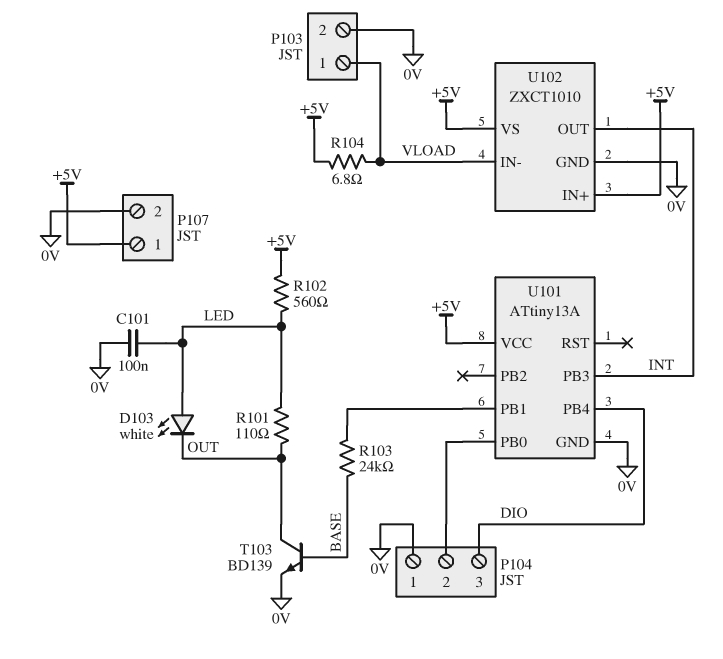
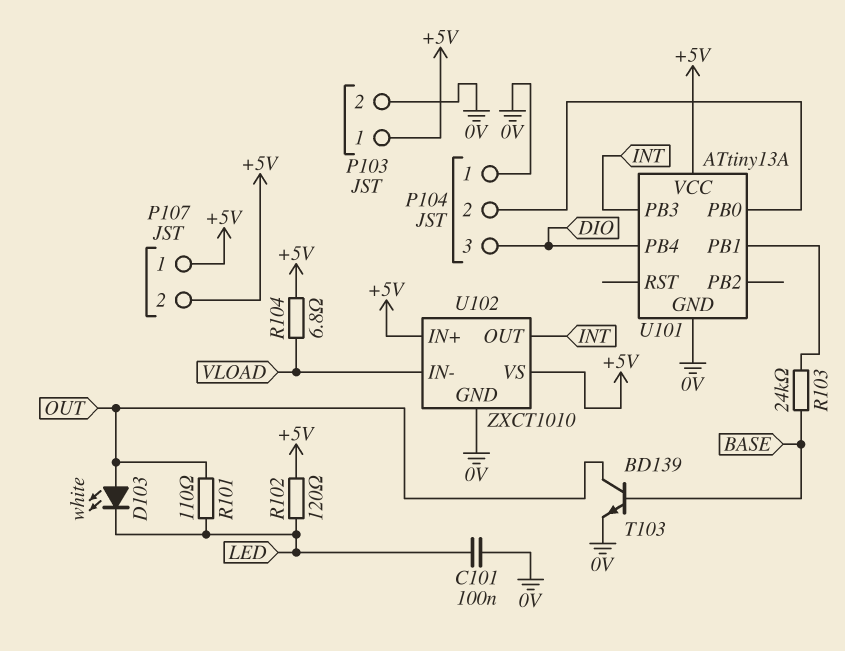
D103: LED white (A LED, K OUT) -> LED white (A OUT, K LED)
P103 pin 1: VLOAD -> +5V
P107 pin 2: 0V -> +5V
R102: 560 (+5V, LED) -> 120 (+5V, LED)

